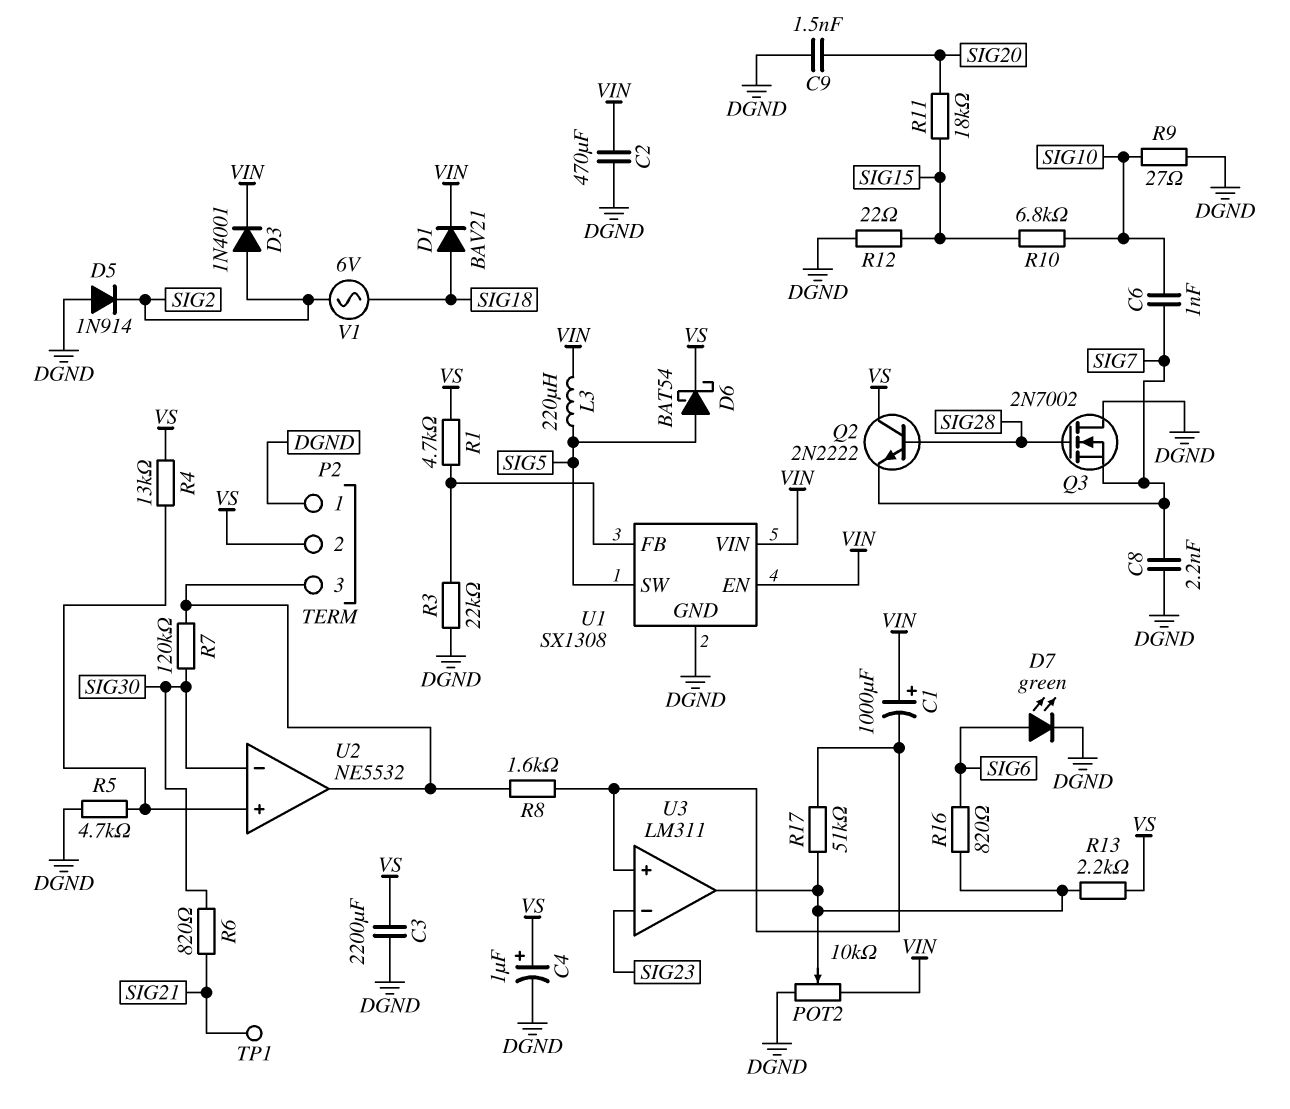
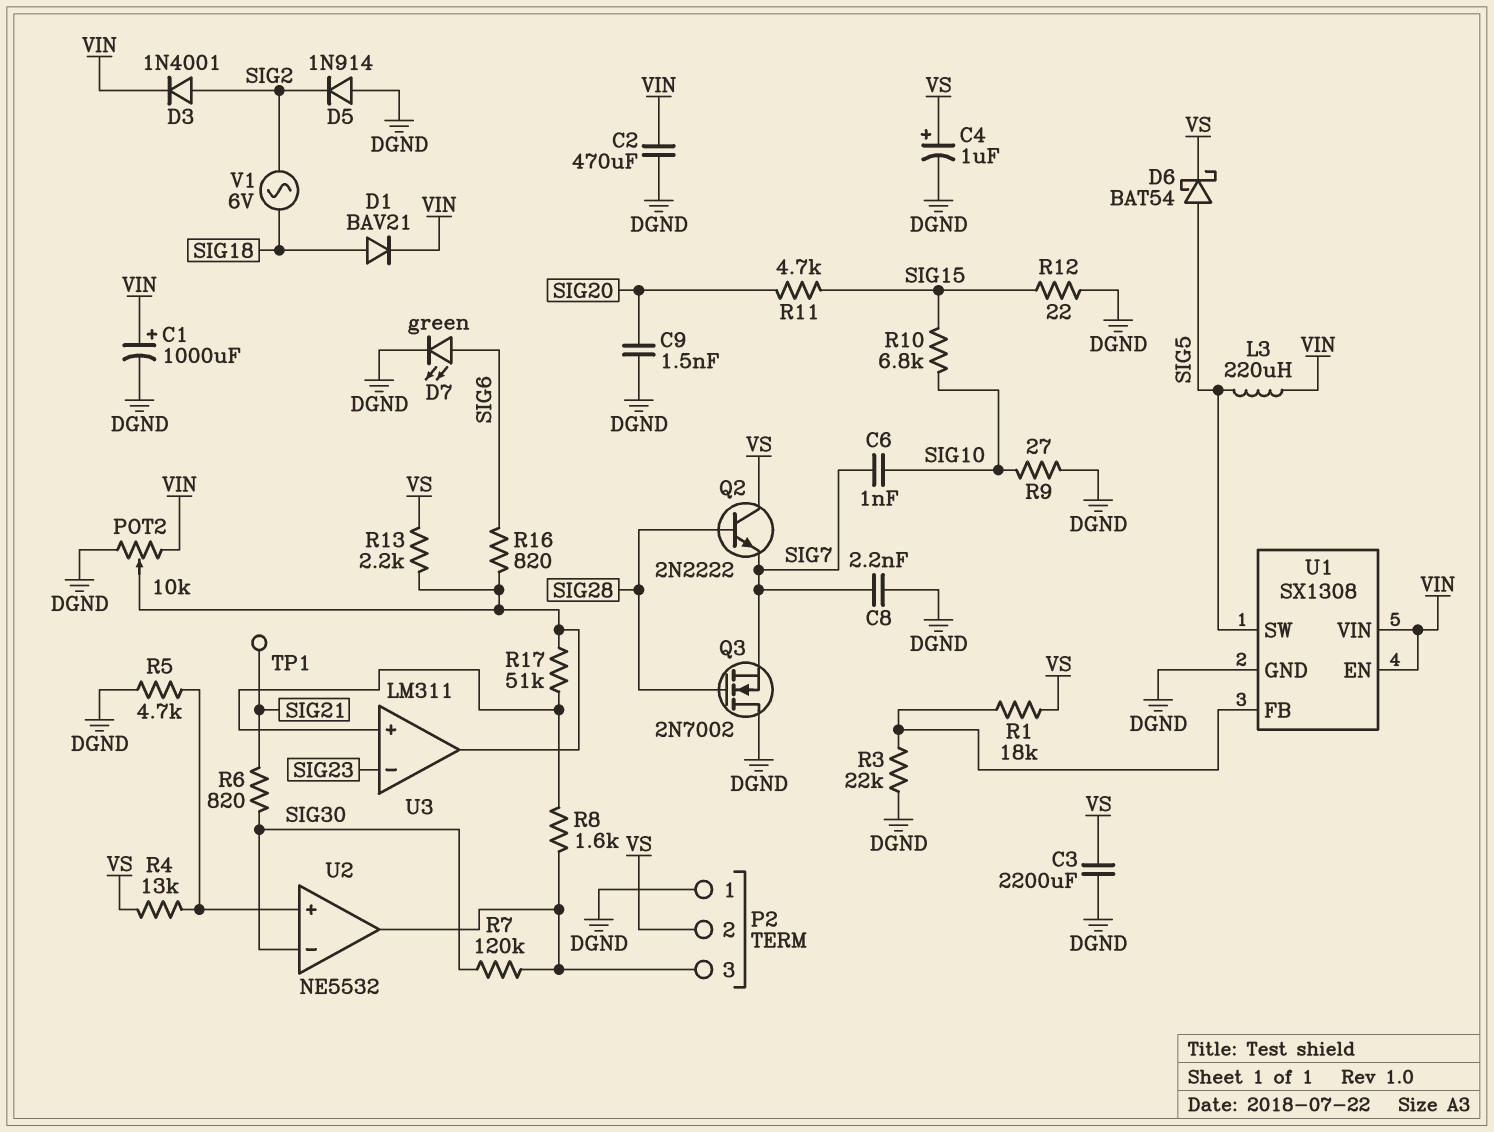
C1: 1000uF (plus VIN, minus U3/in+) -> 1000uF (plus VIN, minus DGND)
R1: 4.7k (U1/FB, VS) -> 18k (U1/FB, VS)
R11: 18k (SIG15, SIG20) -> 4.7k (SIG15, SIG20)

